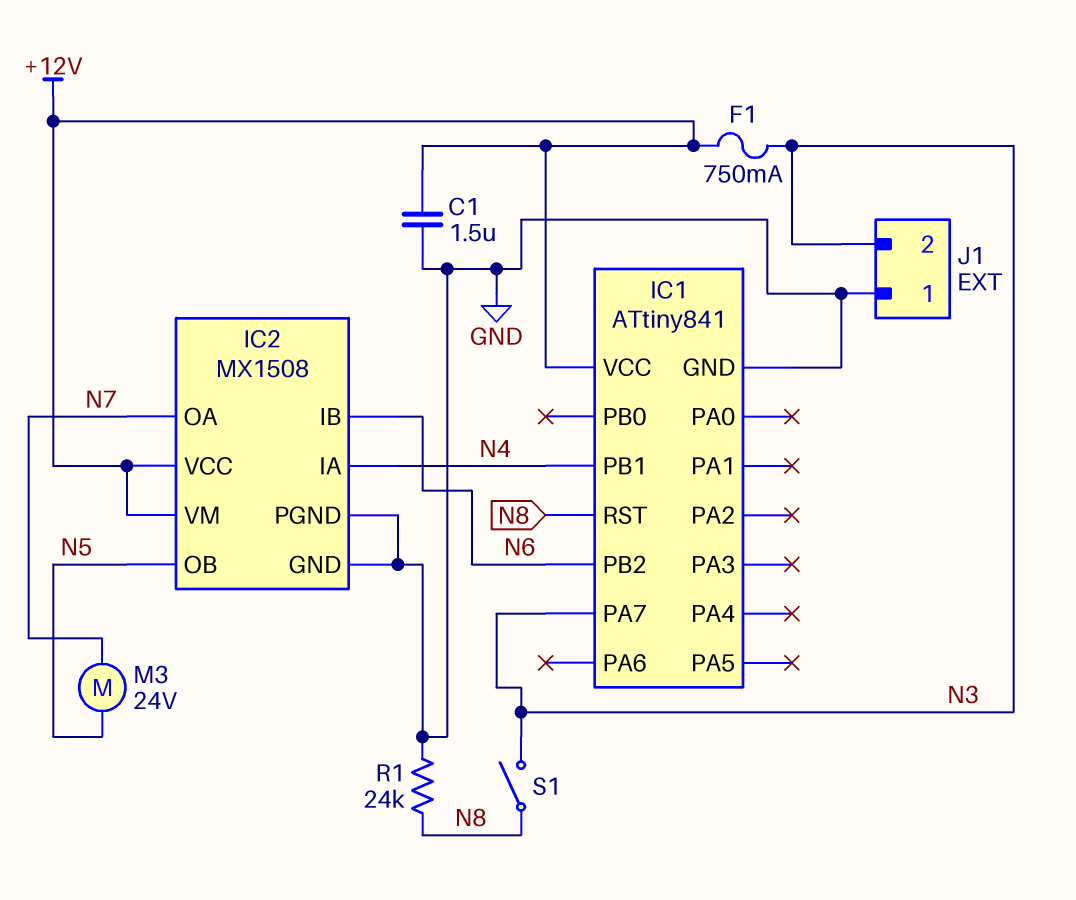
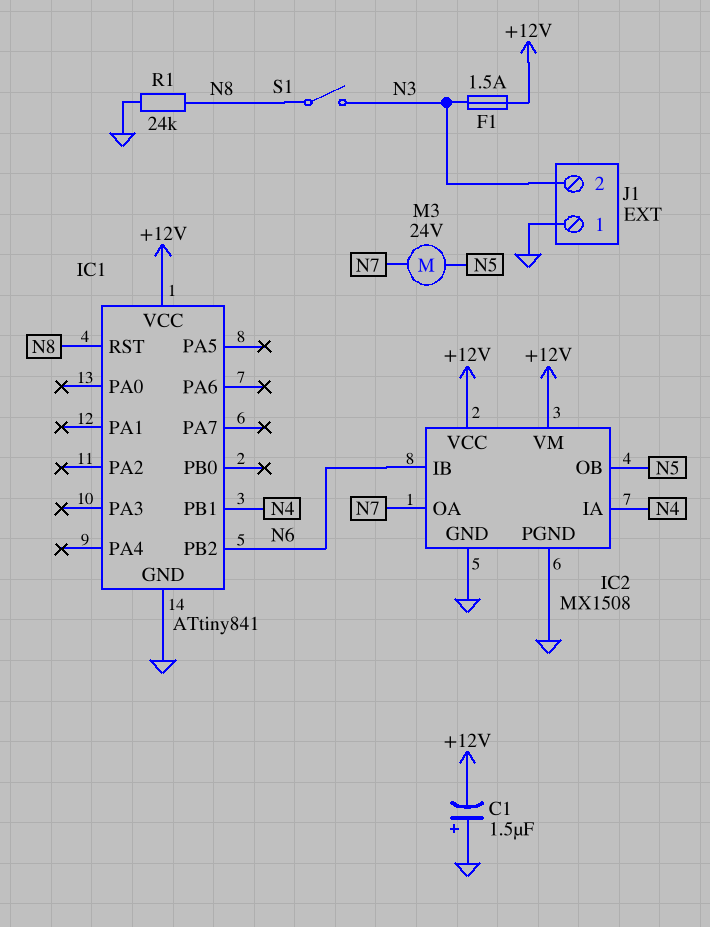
C1: 1.5uF (+12V, GND) -> 1.5uF (plus GND, minus +12V)
F1: 750mA (+12V, N3) -> 1.5A (+12V, N3)
IC1 pin PA7: N3 -> none

